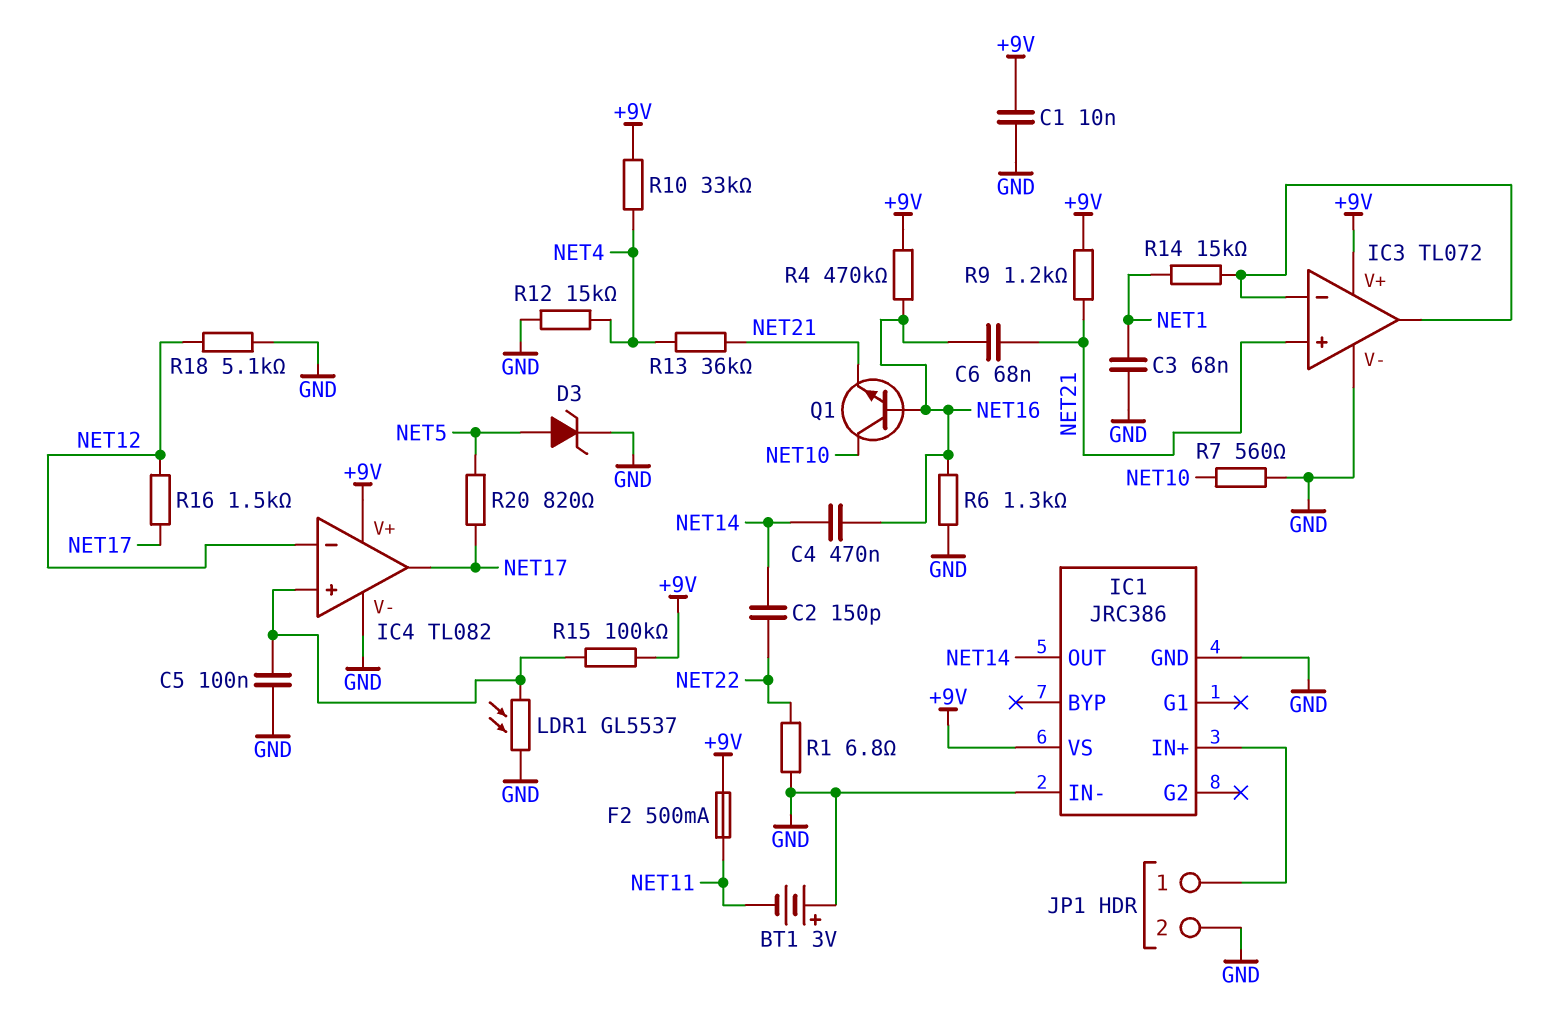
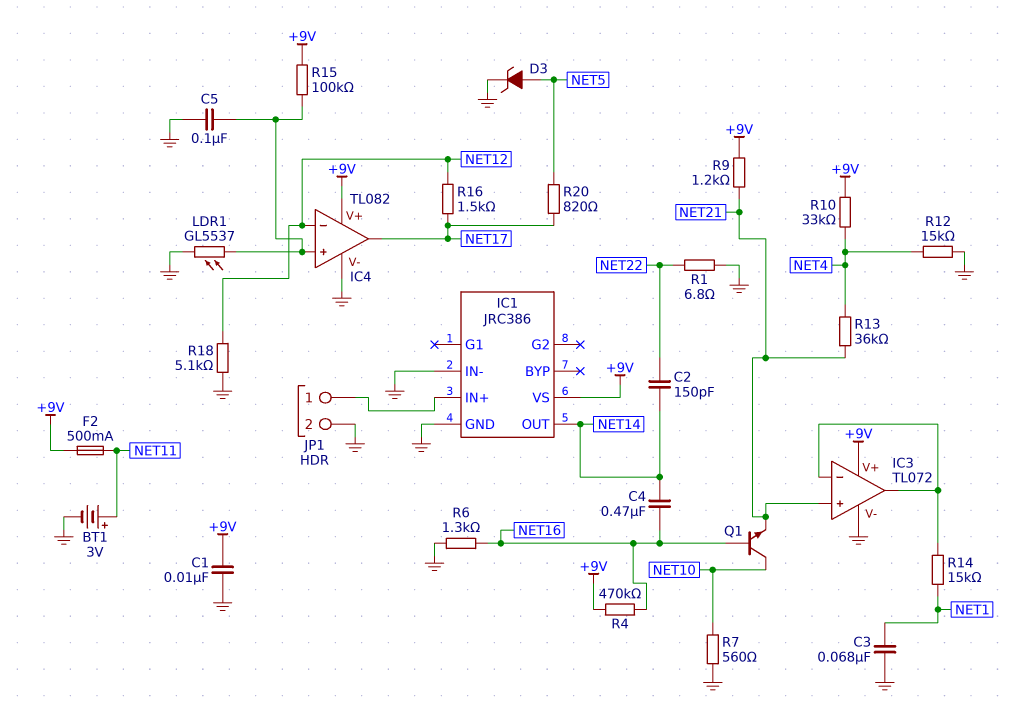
BT1: 3V (plus GND, minus NET11) -> 3V (plus NET11, minus GND)
C6: 68nF (NET16, NET21) -> none

